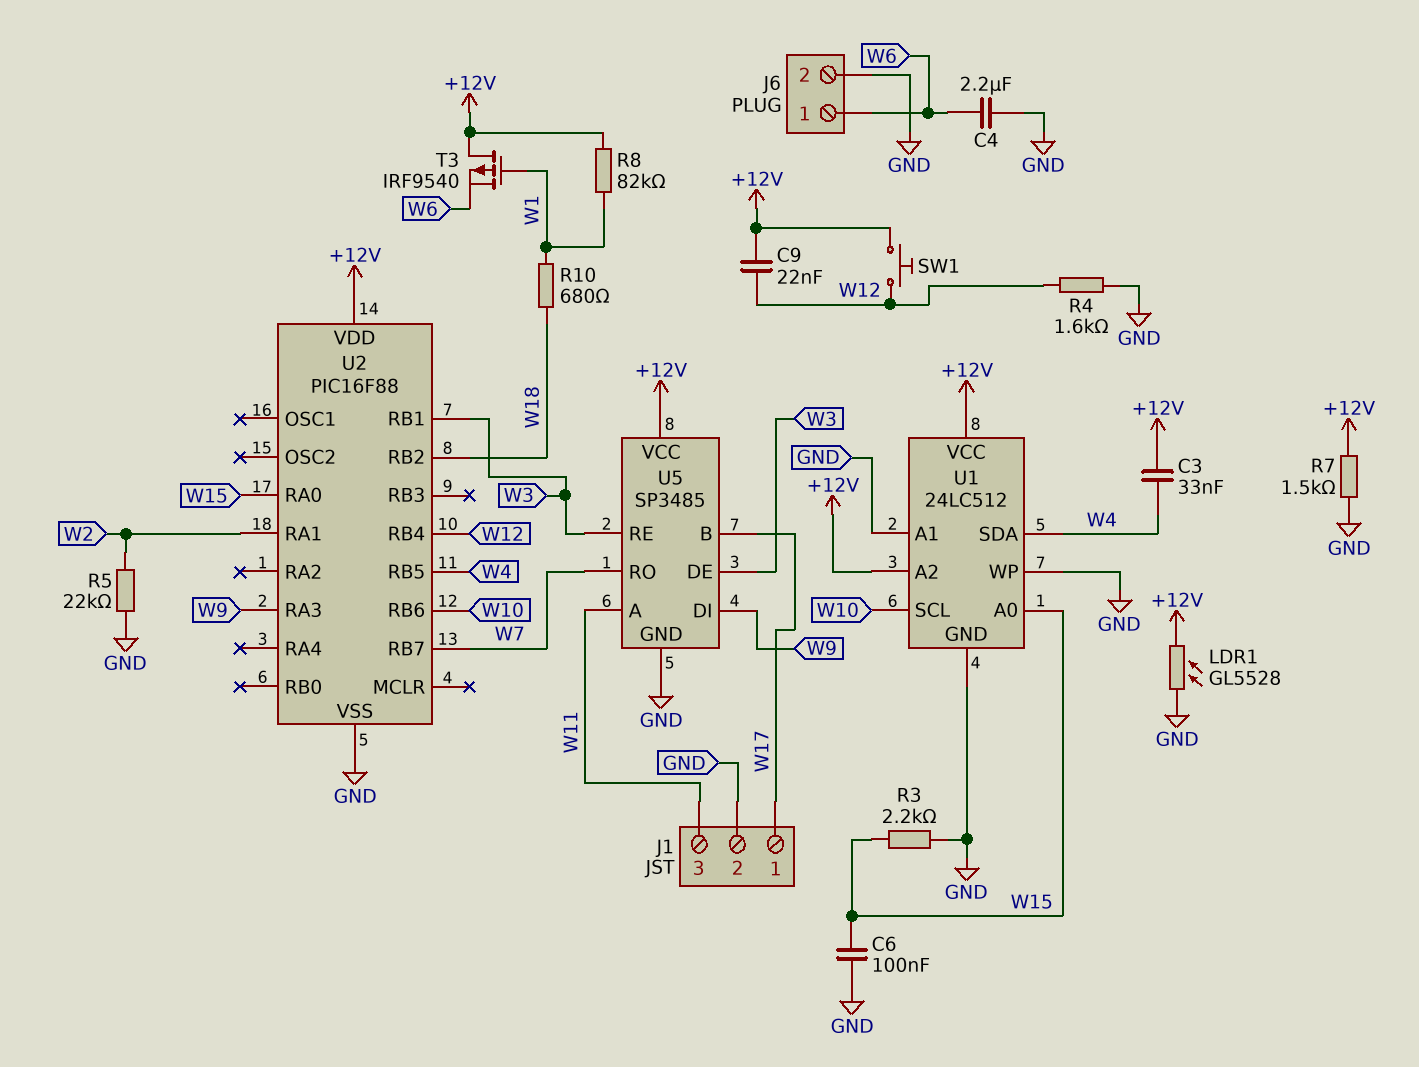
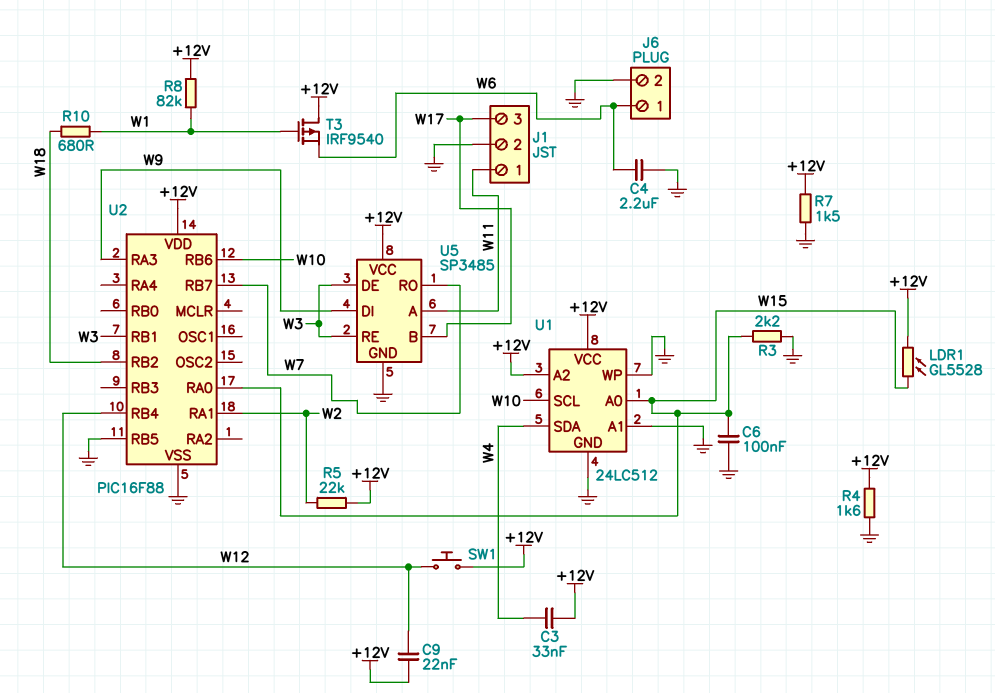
J1 pin 1: W17 -> W11
J1 pin 3: W11 -> W17
LDR1: GL5528 (+12V, GND) -> GL5528 (+12V, W15)
R4: 1.6k (GND, W12) -> 1.6k (+12V, GND)
R5: 22k (GND, W2) -> 22k (+12V, W2)
U2 pin RB5: W4 -> GND

